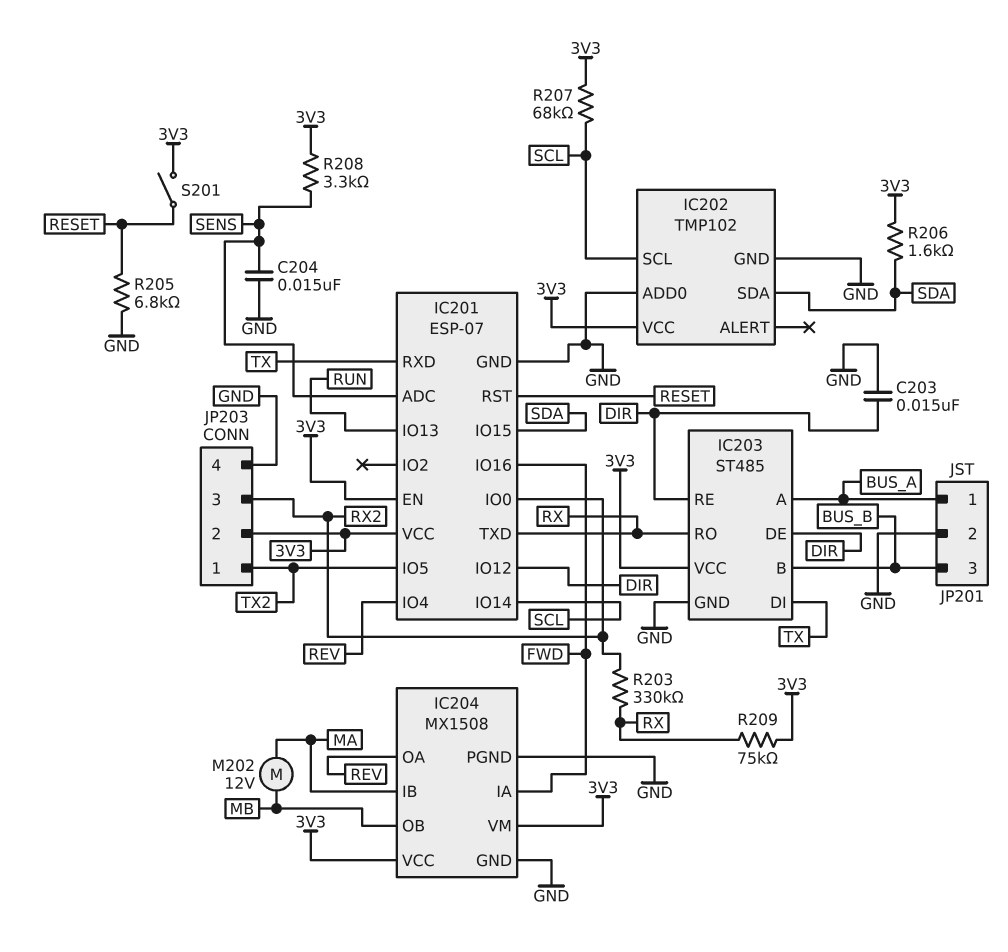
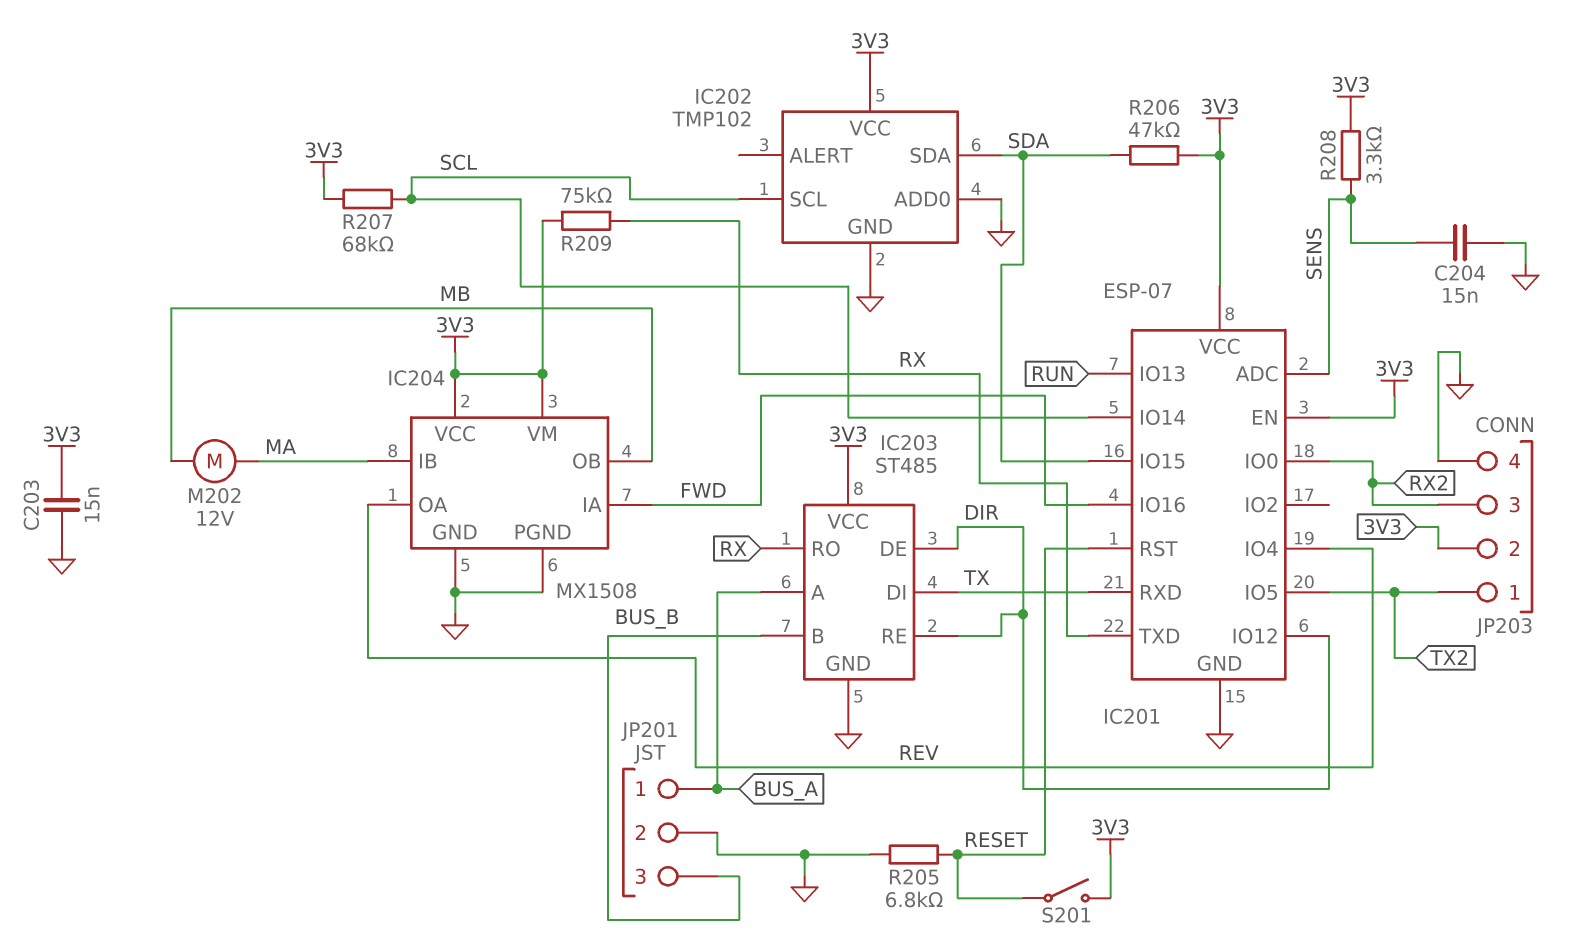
C203: 15nF (DIR, GND) -> 15nF (3V3, GND)
R203: 330k (RX, RX2) -> none
R206: 1.6k (3V3, SDA) -> 47k (3V3, SDA)

